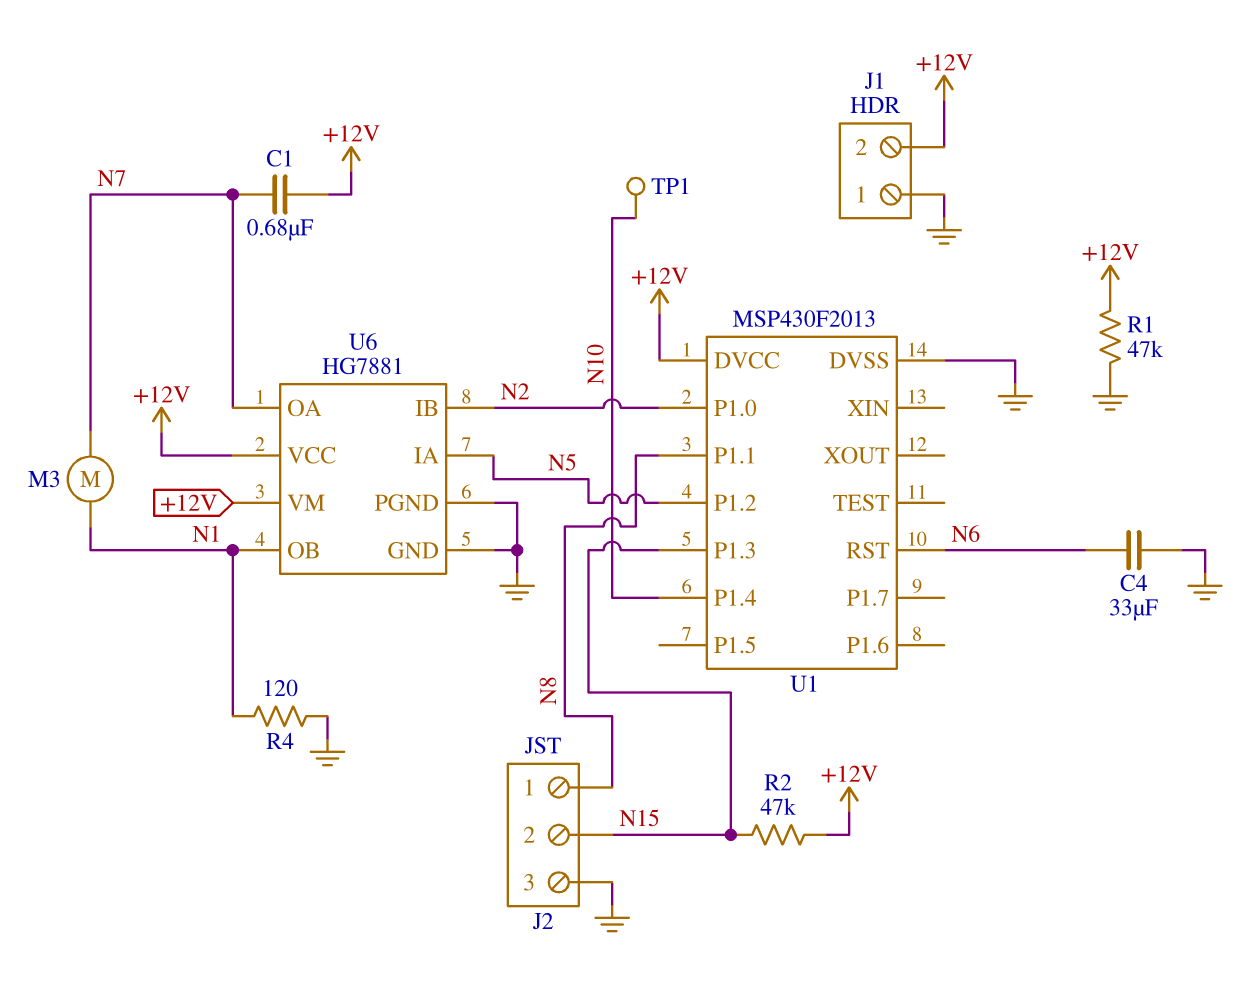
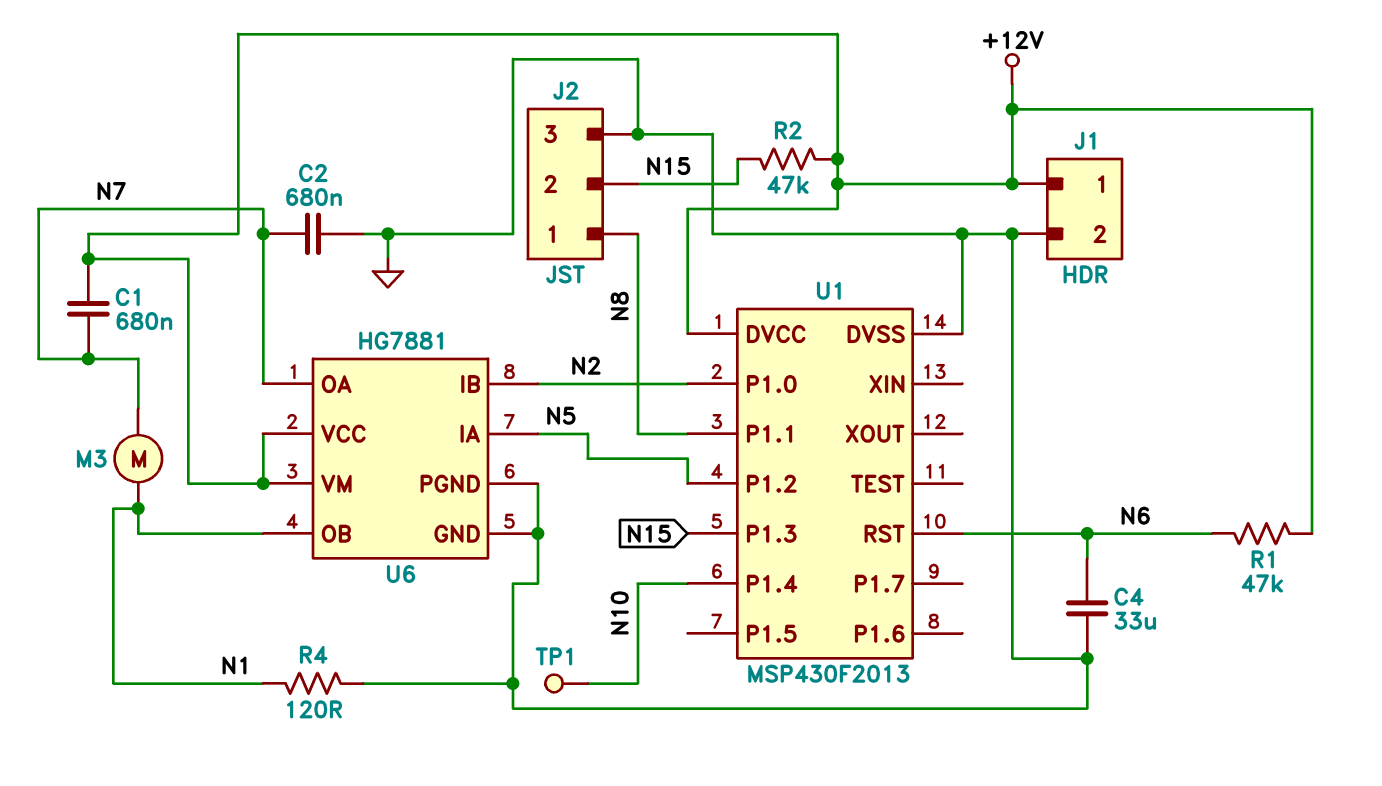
C2: none -> 680nF (GND, N7)
J1 pin 1: GND -> +12V
J1 pin 2: +12V -> GND
R1: 47k (+12V, GND) -> 47k (+12V, N6)

